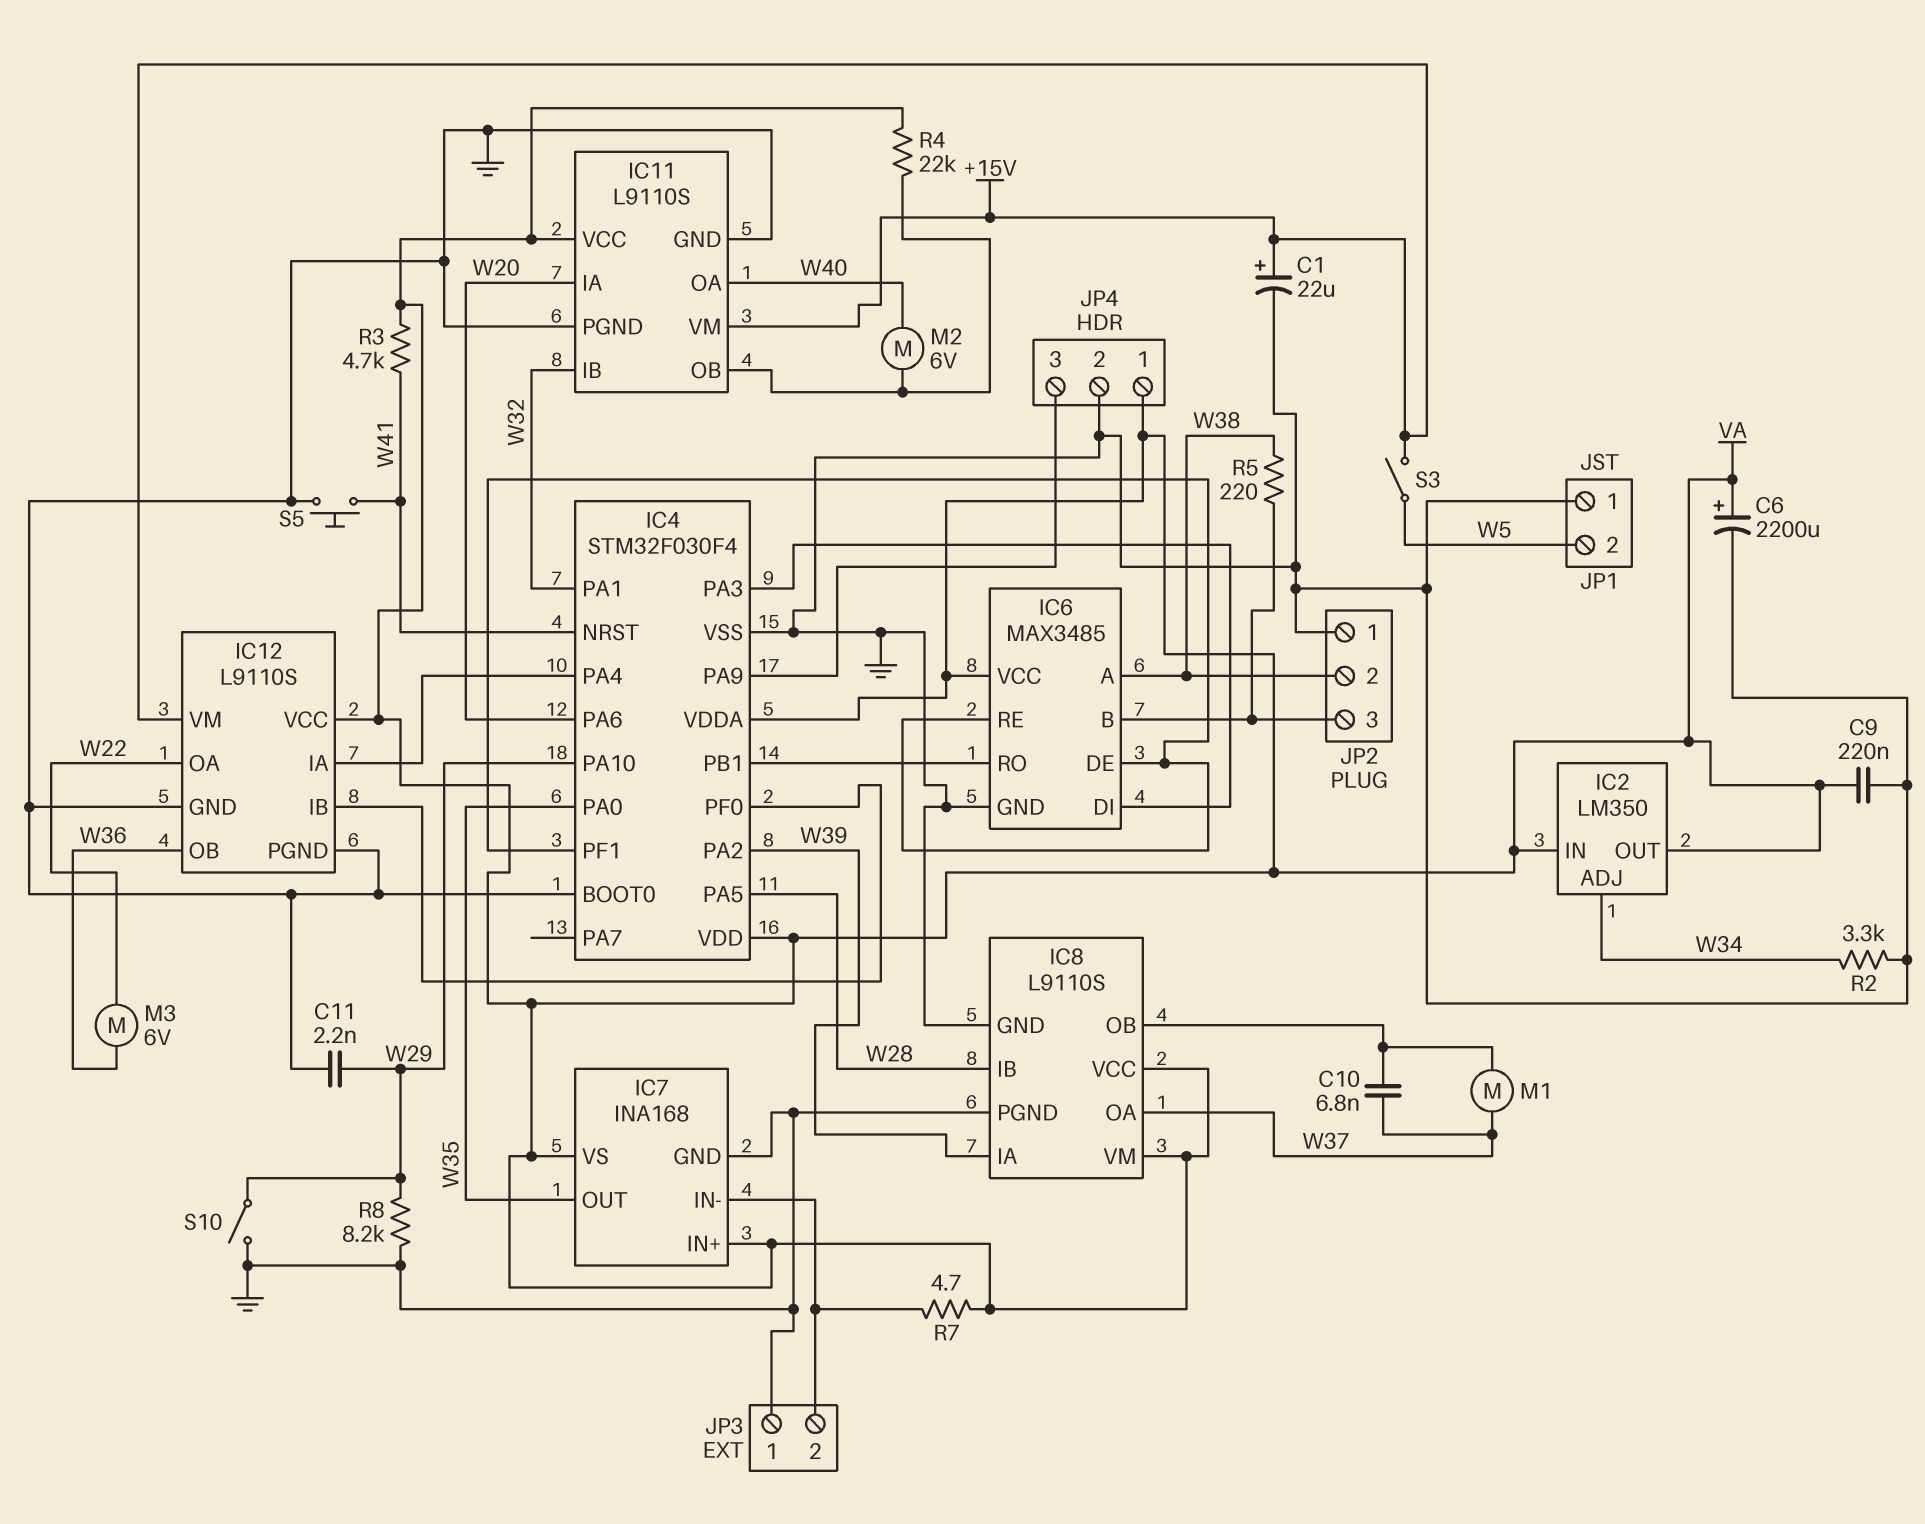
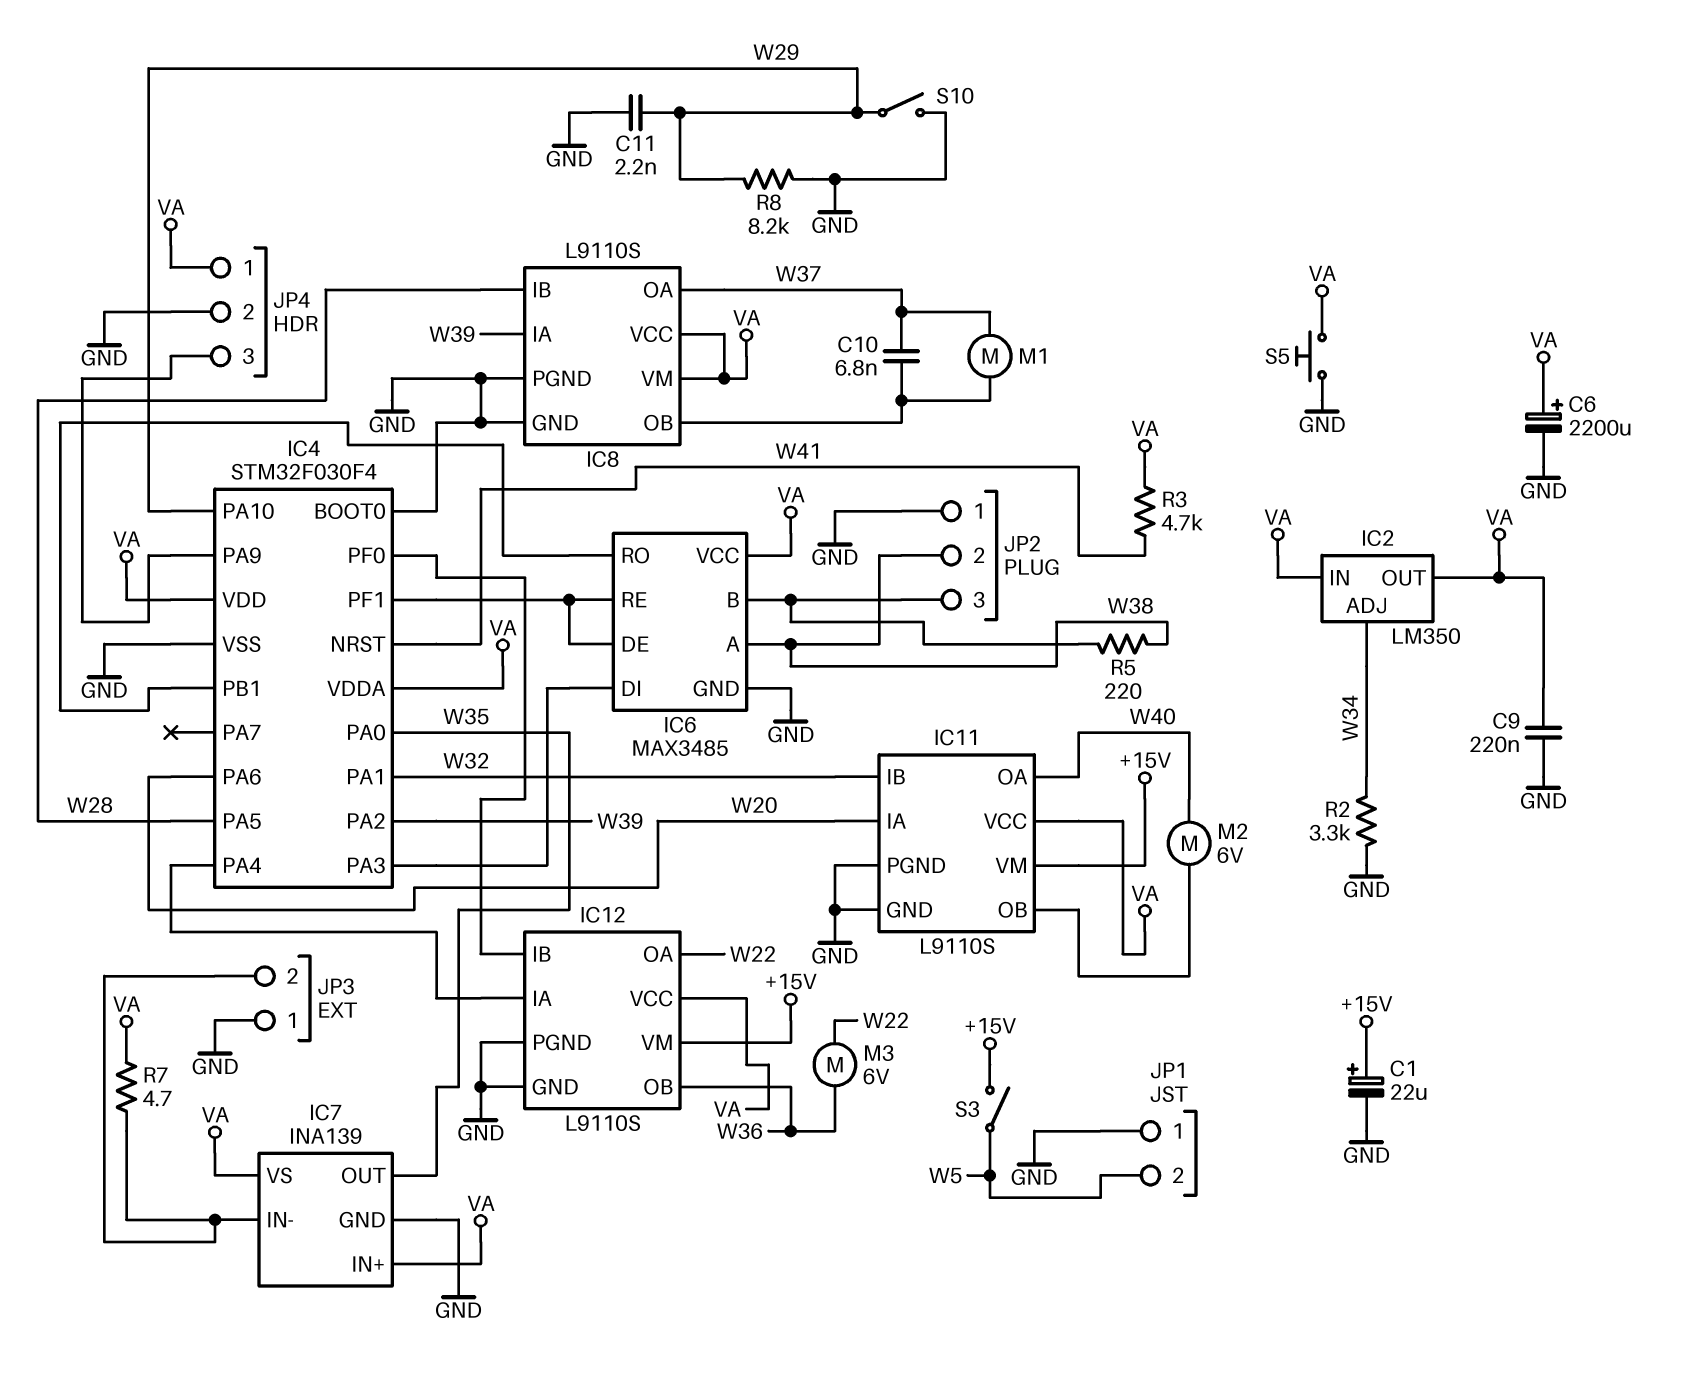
IC7: INA168 -> INA139
R4: 22k (IC11/OB, VA) -> none
S5: button (GND, W41) -> button (GND, VA)

